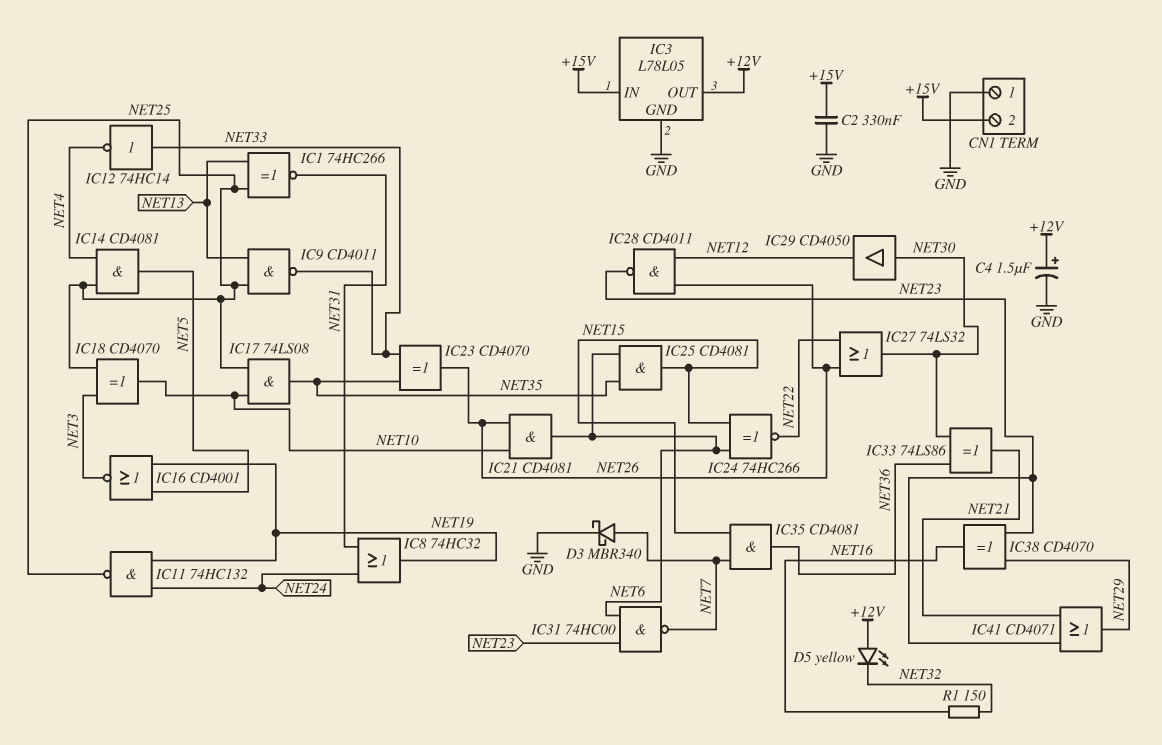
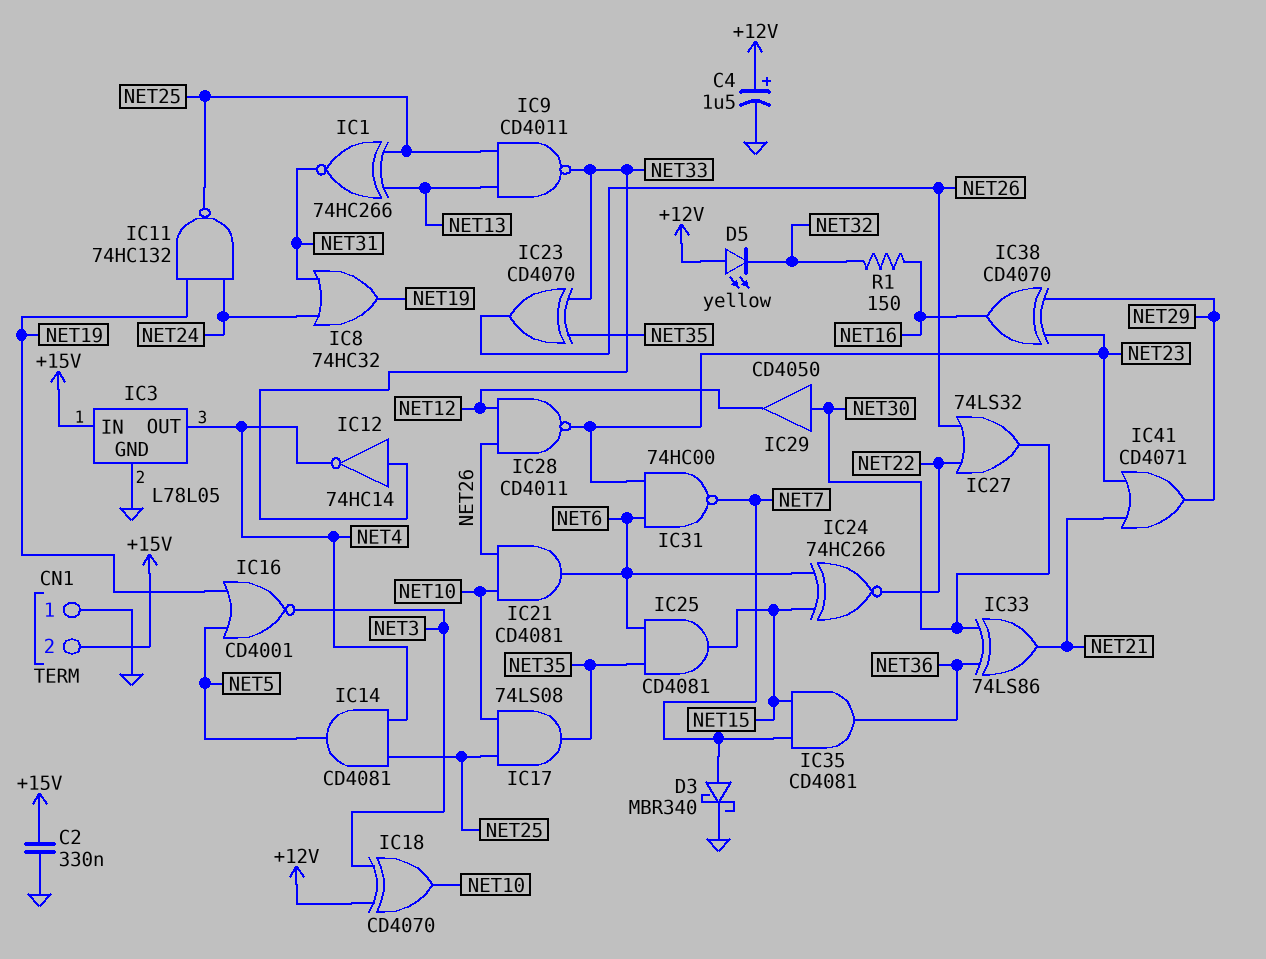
IC3 pin OUT: +12V -> NET4
IC18: XOR CD4070 (in NET3, in NET25, out NET10) -> XOR CD4070 (in +12V, in NET3, out NET10)

